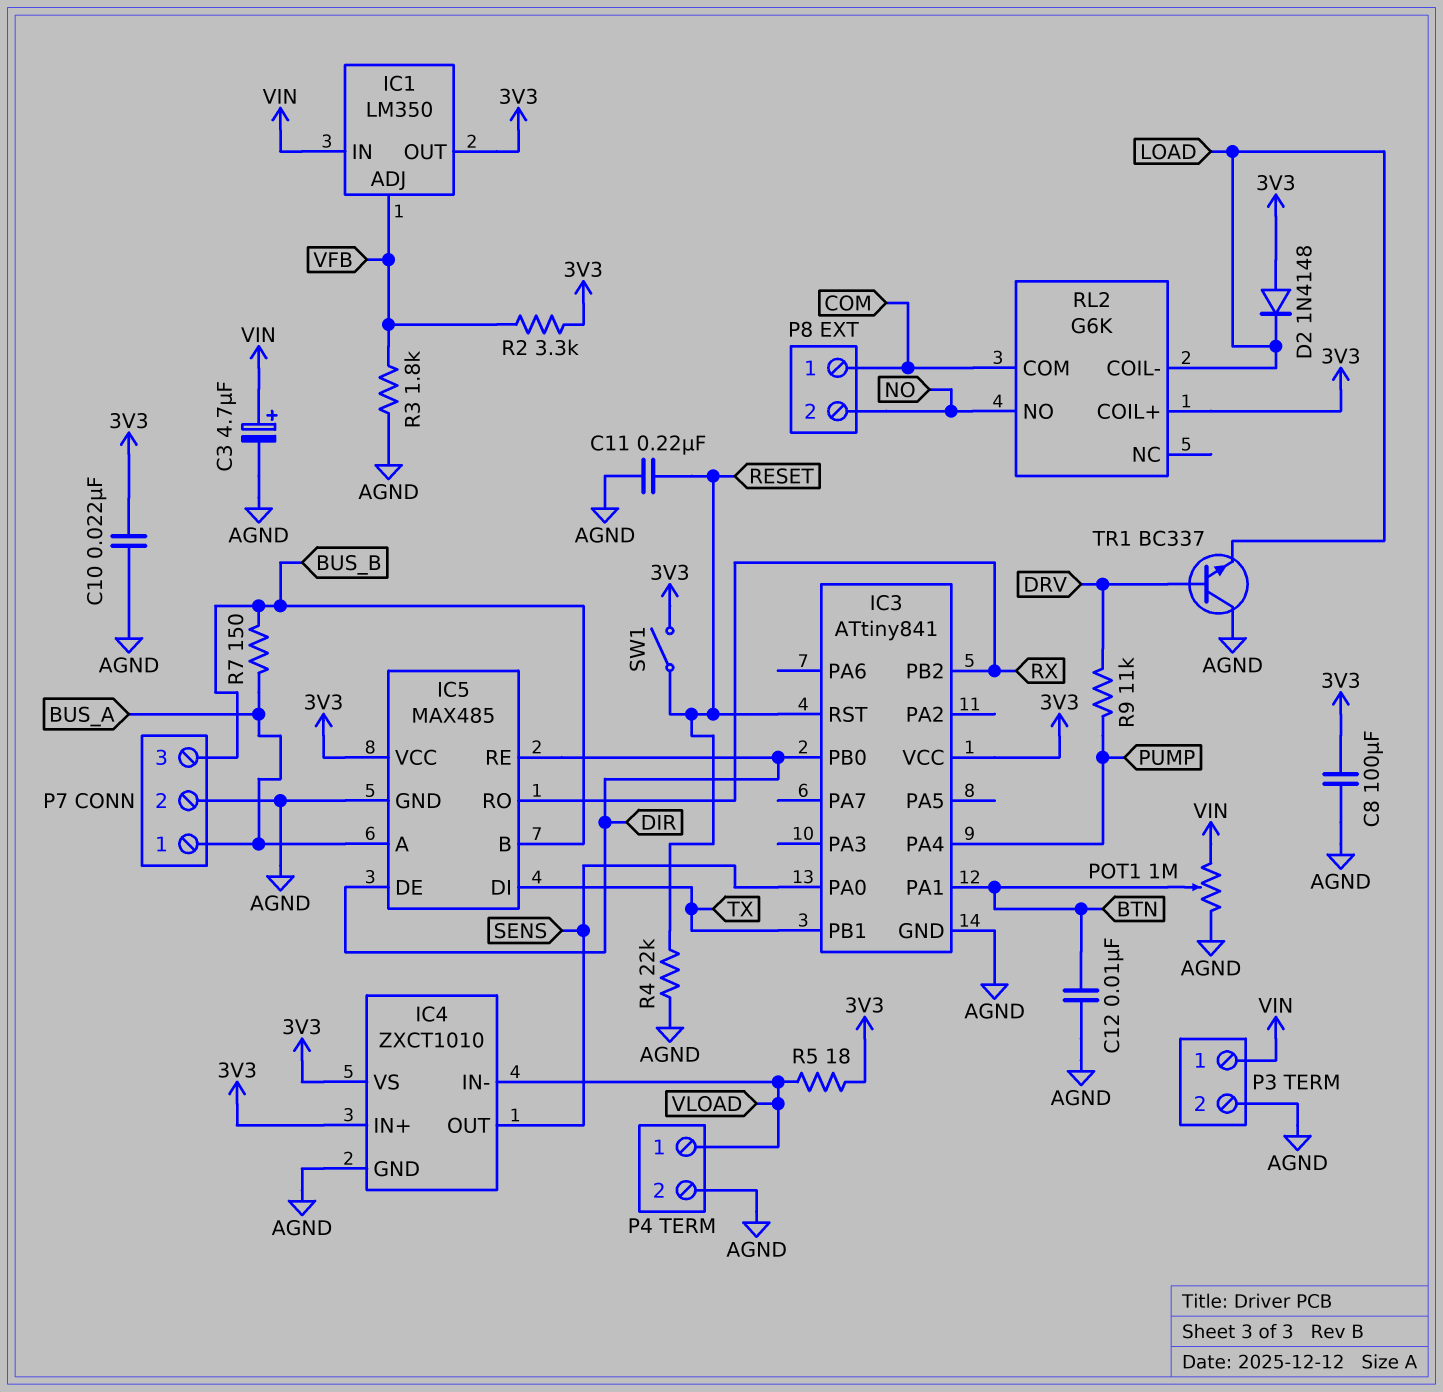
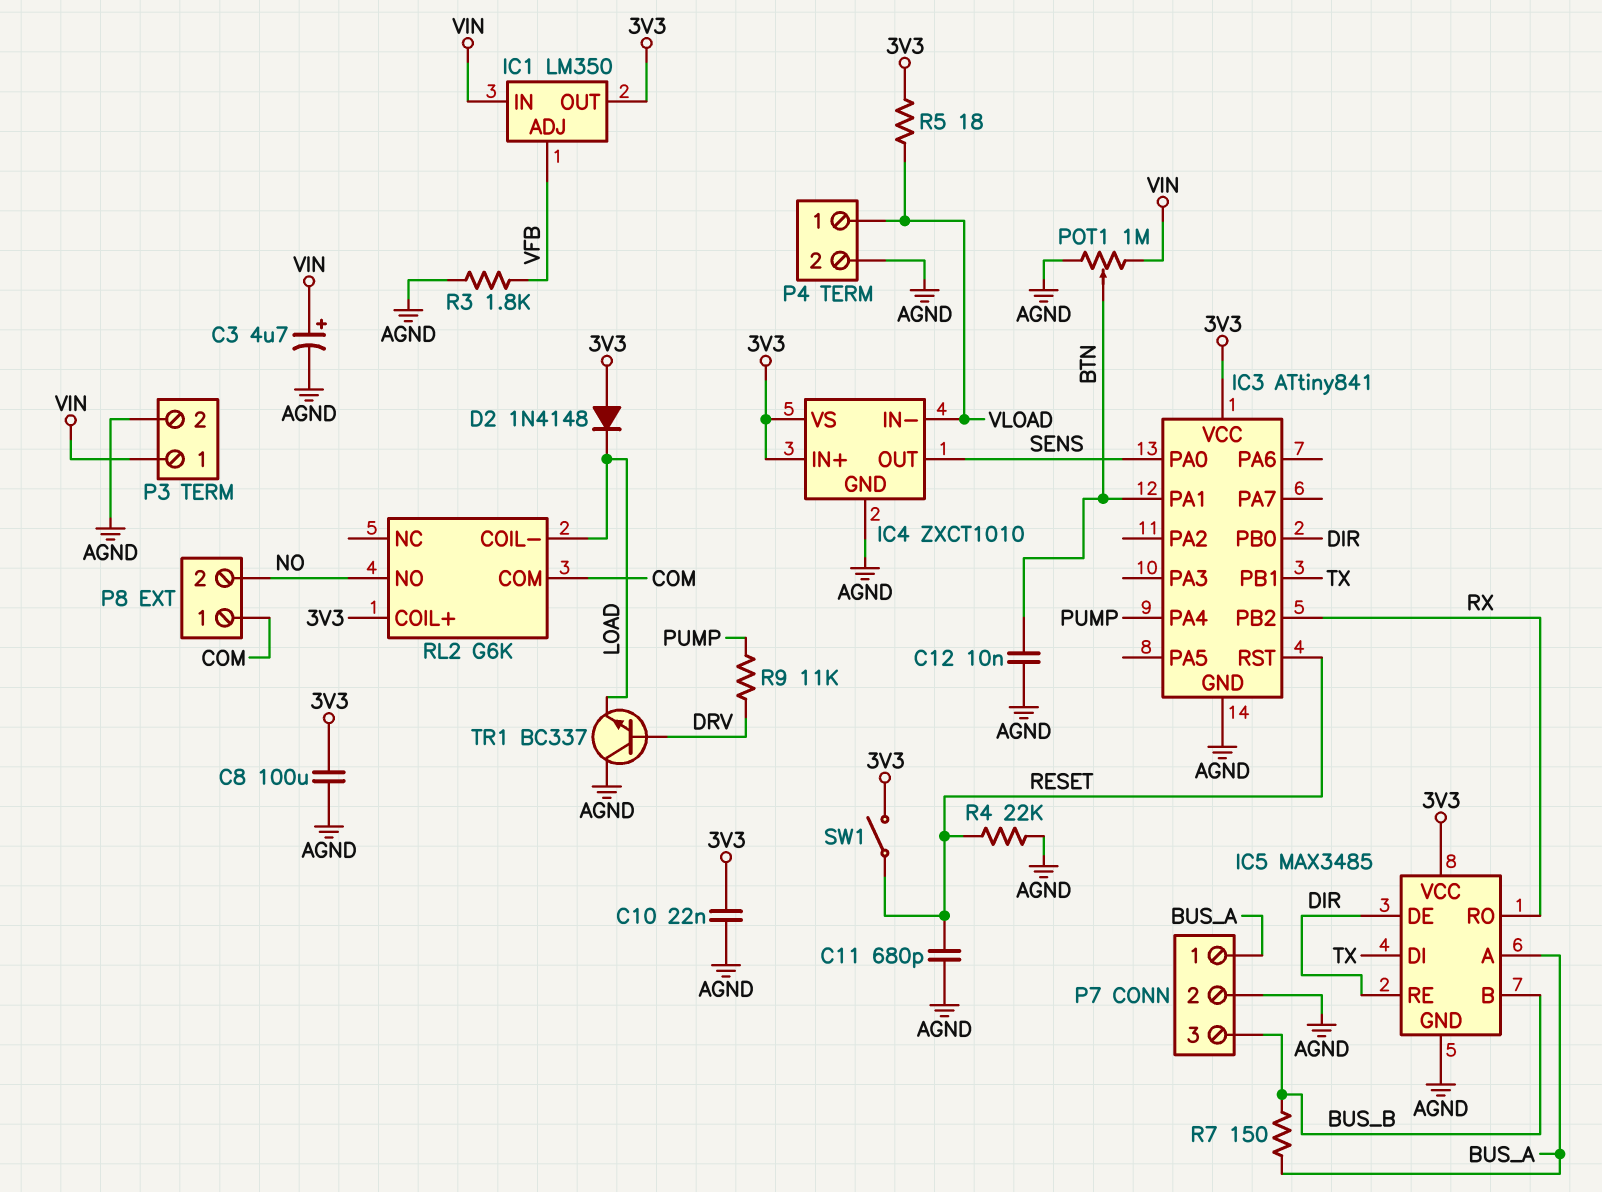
C11: 220nF (AGND, RESET) -> 680pF (AGND, RESET)
IC5: MAX485 -> MAX3485
R2: 3.3k (3V3, VFB) -> none

